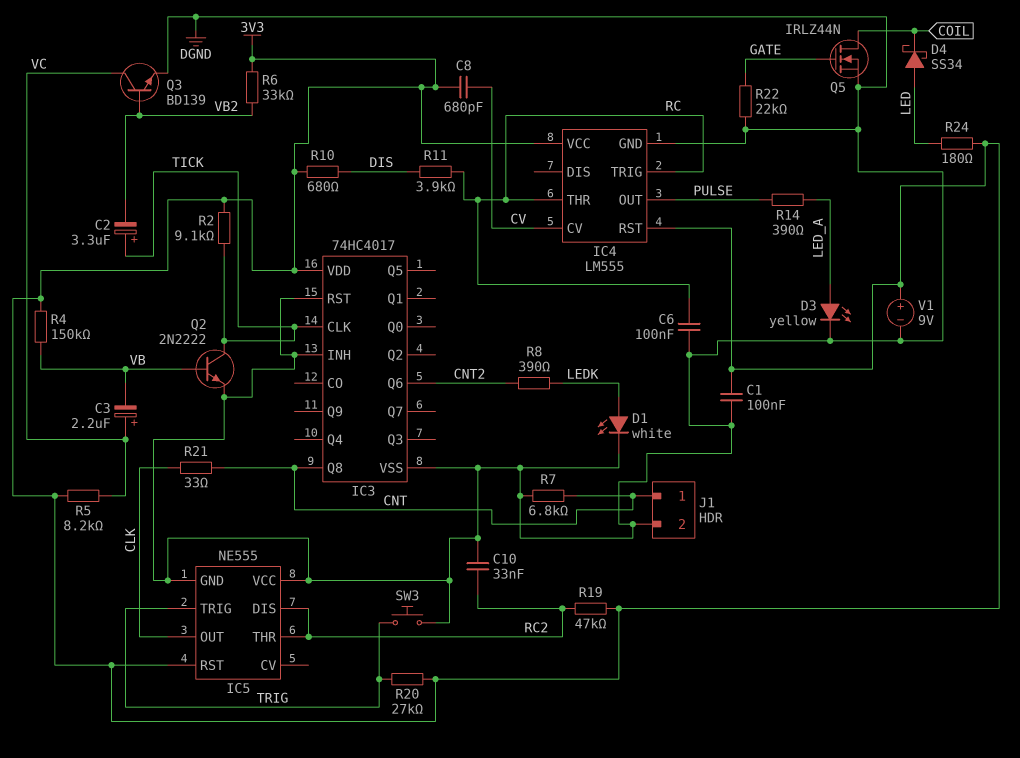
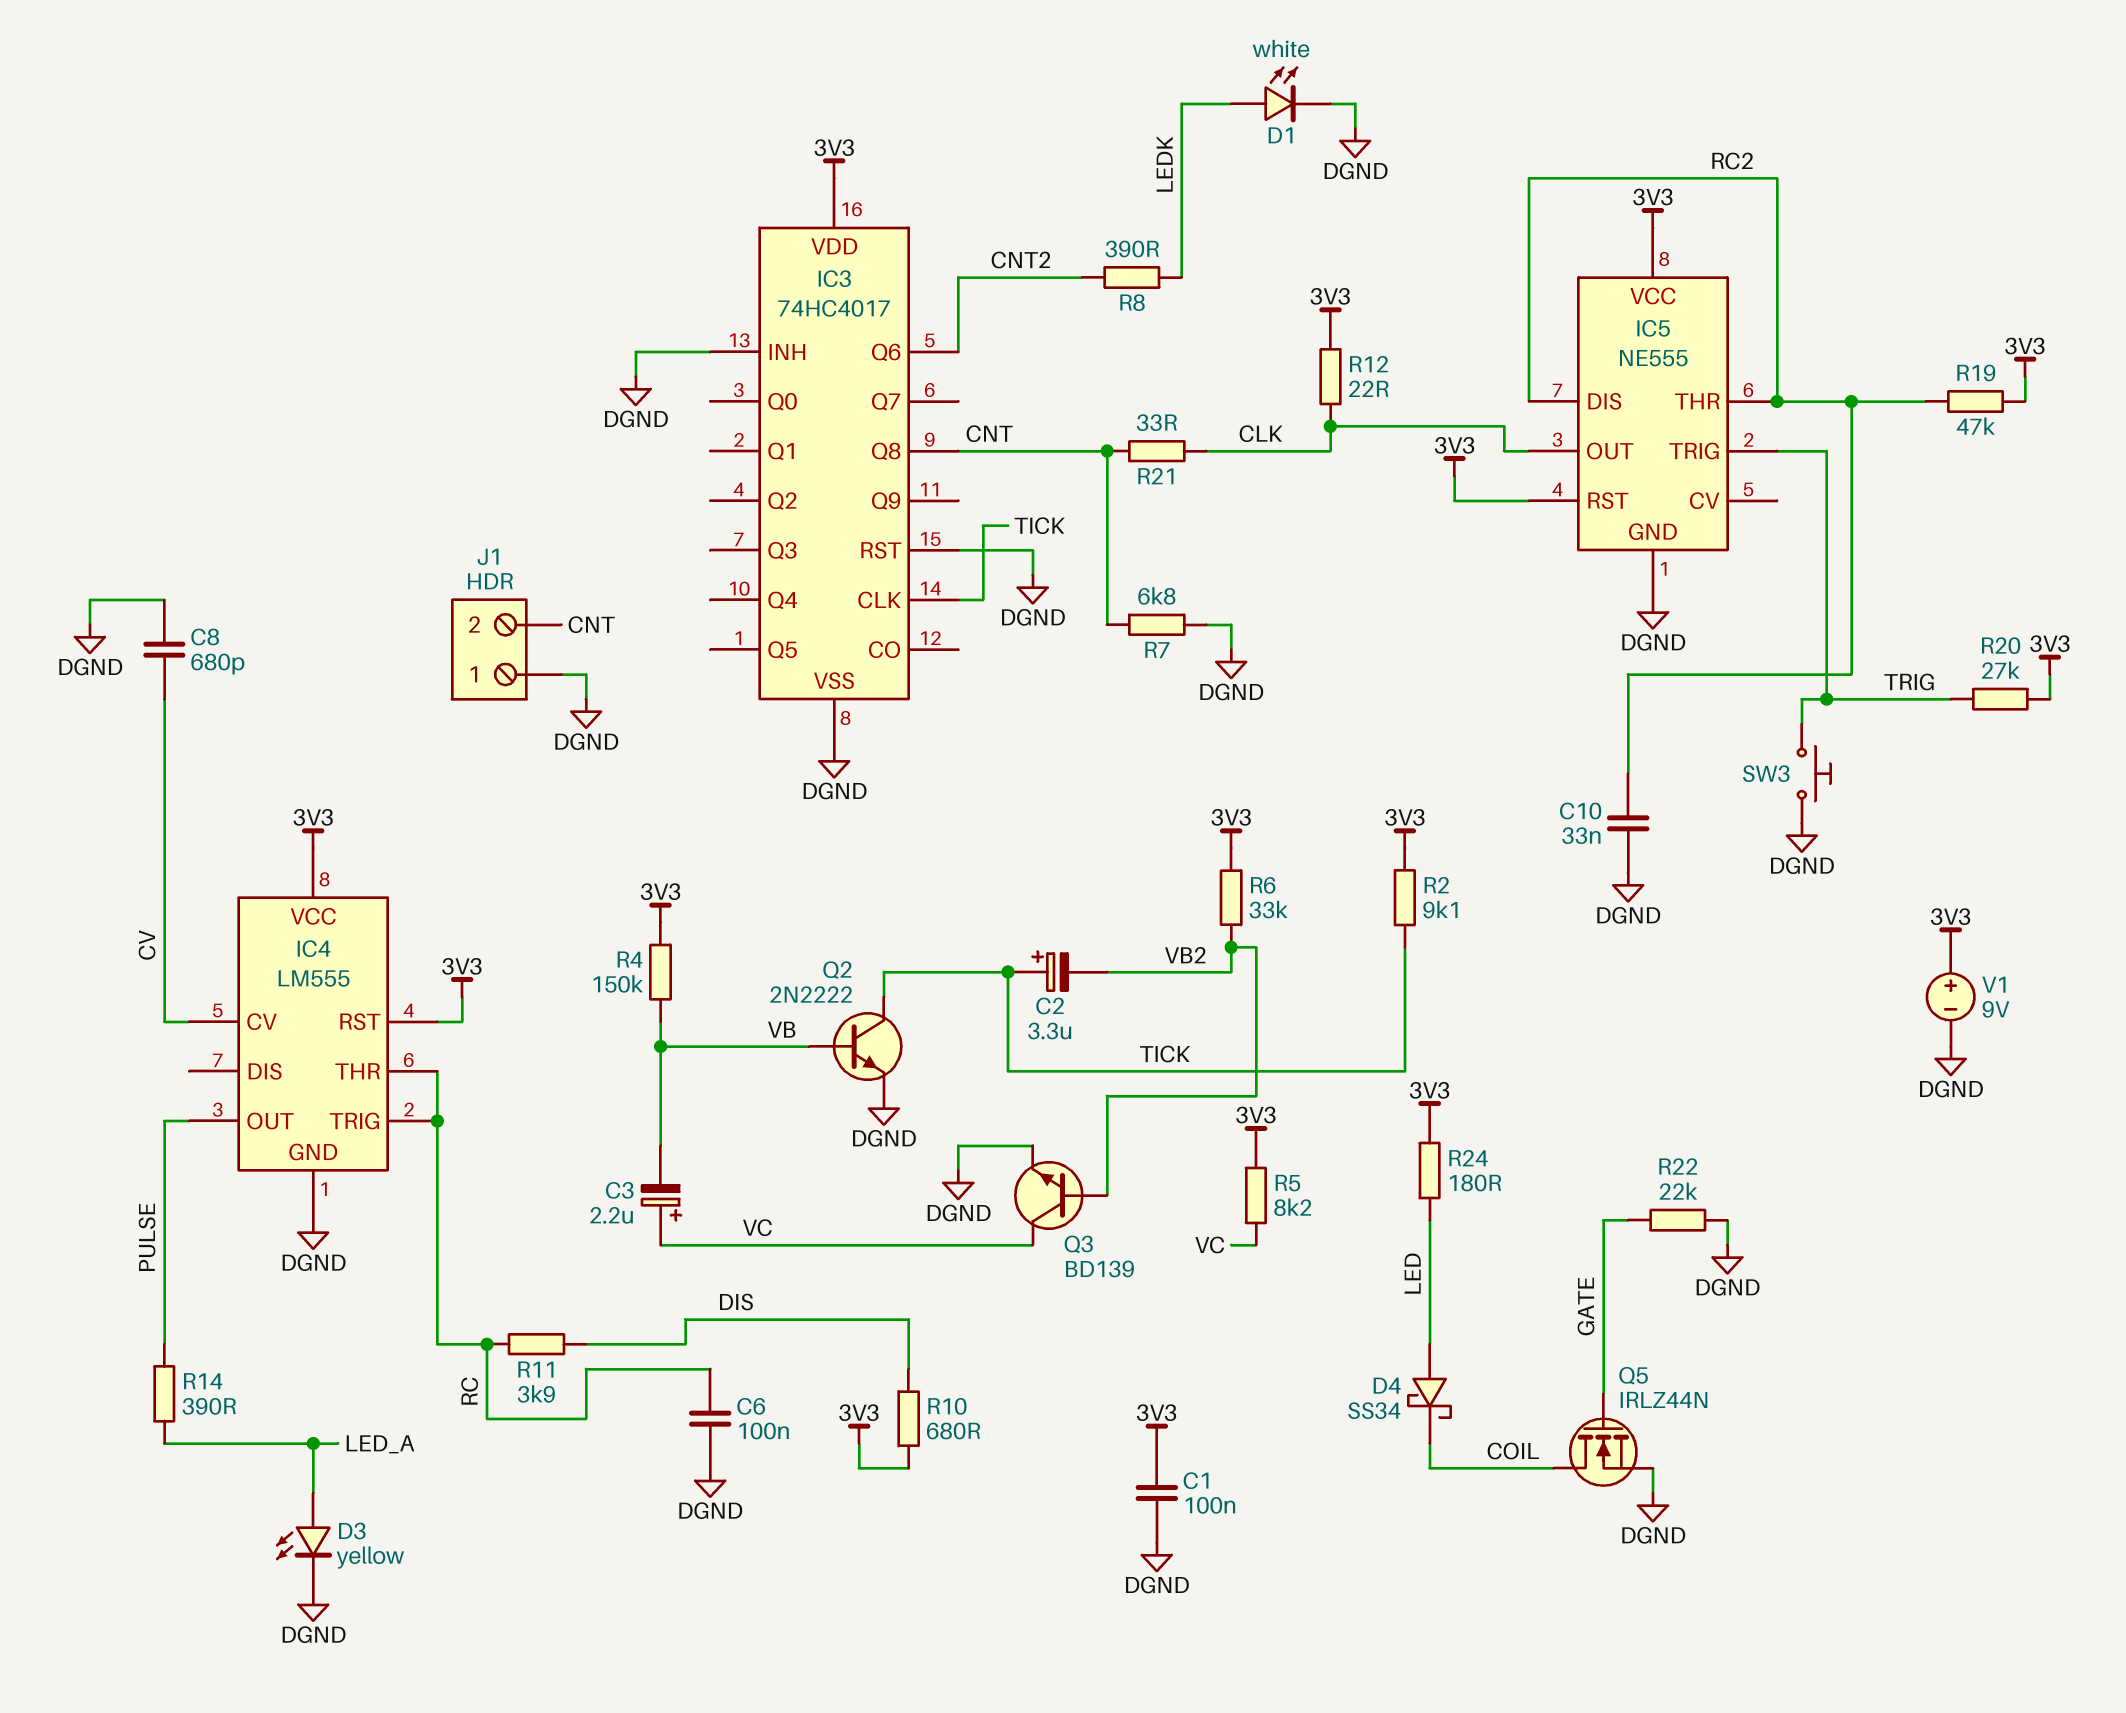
C8: 680pF (3V3, CV) -> 680pF (CV, DGND)
IC5 pin VCC: DGND -> 3V3
J1 pin 1: CNT -> DGND
J1 pin 2: DGND -> CNT
R12: none -> 22 (3V3, CLK)

